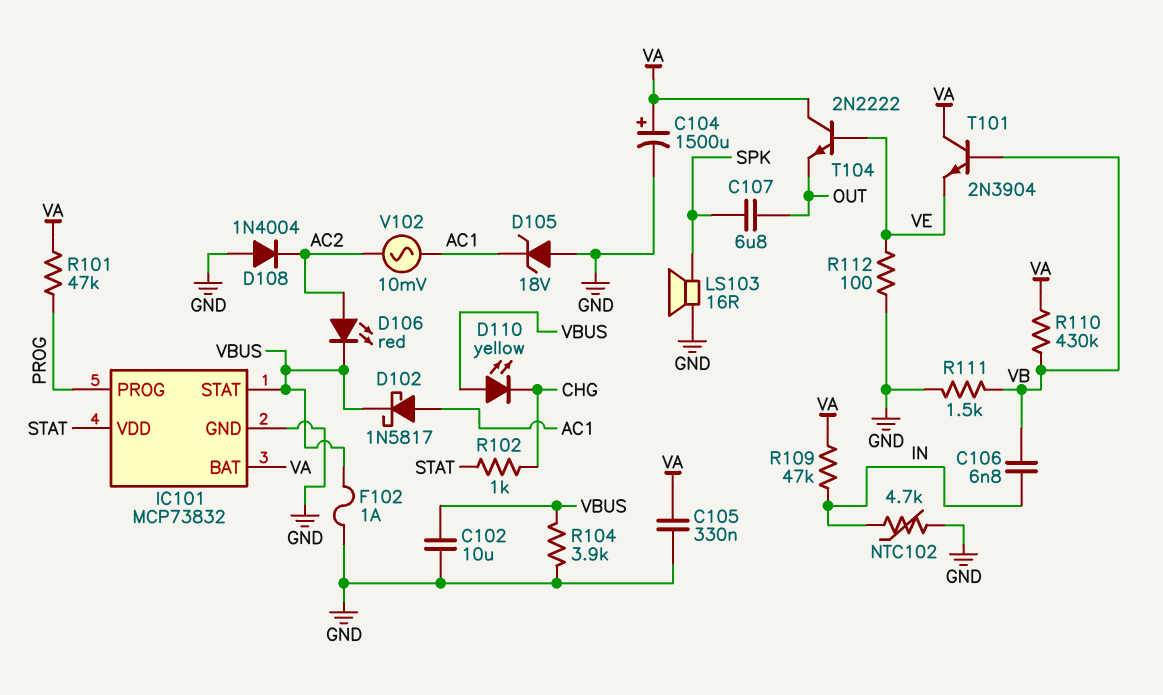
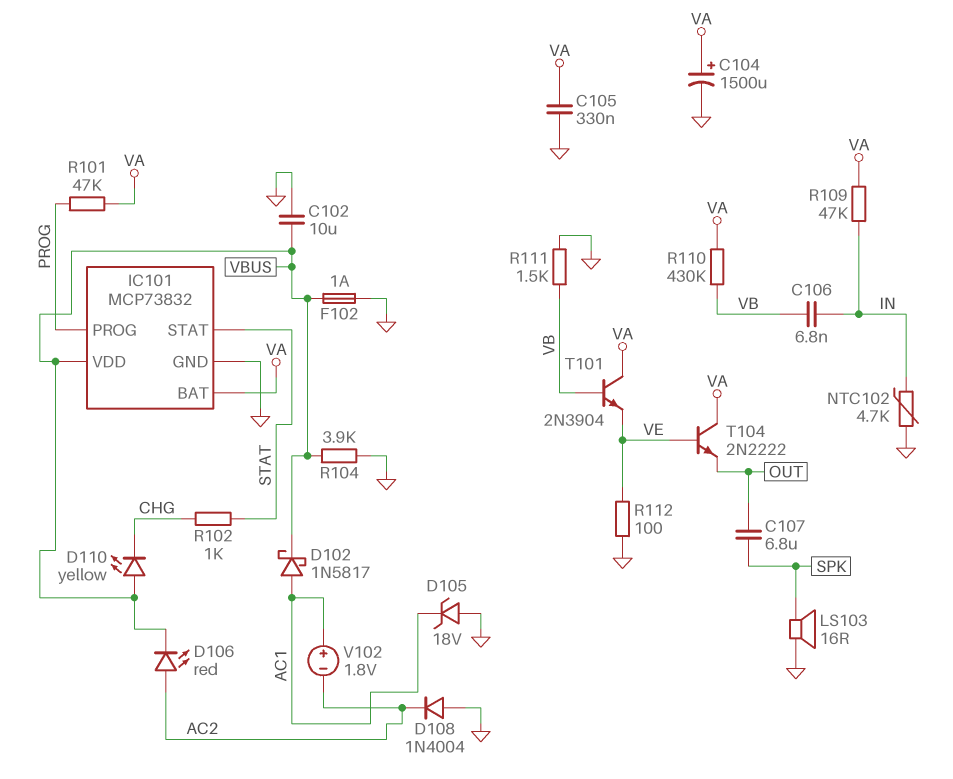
IC101 pin STAT: VBUS -> STAT
IC101 pin VDD: STAT -> VBUS
V102: AC 10mV (AC1, AC2) -> 1.8V (plus AC1, minus AC2)

